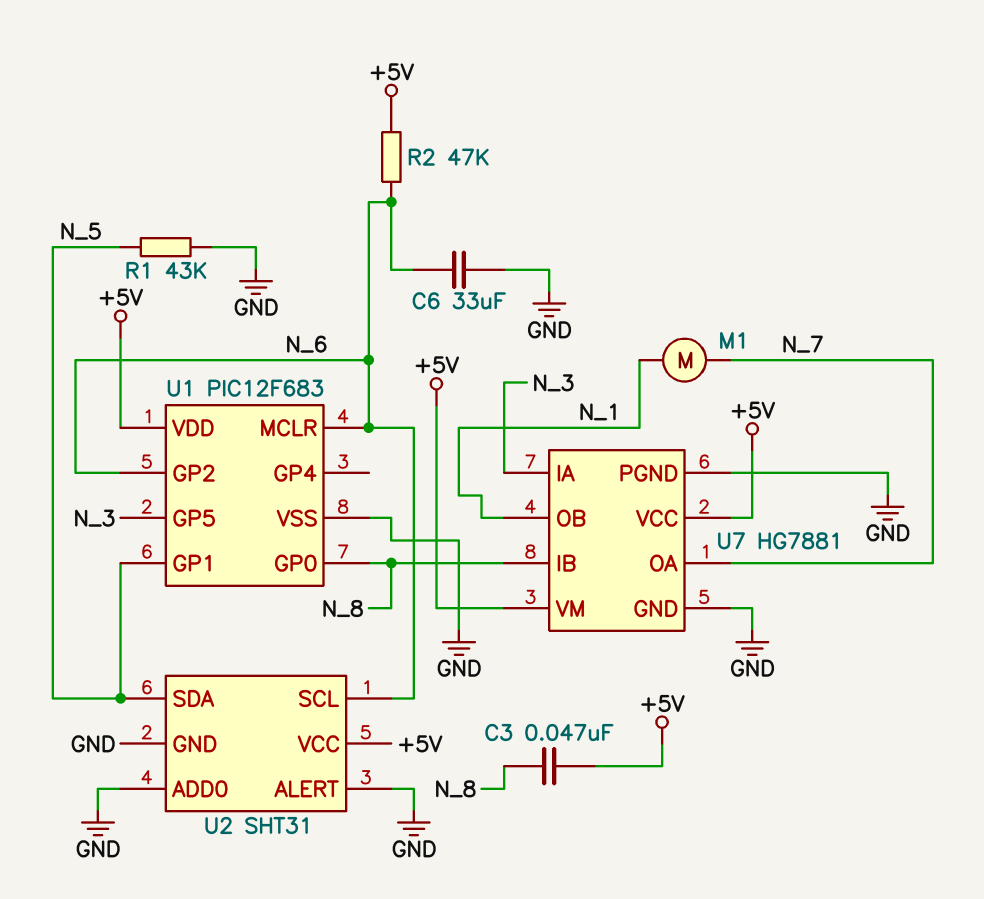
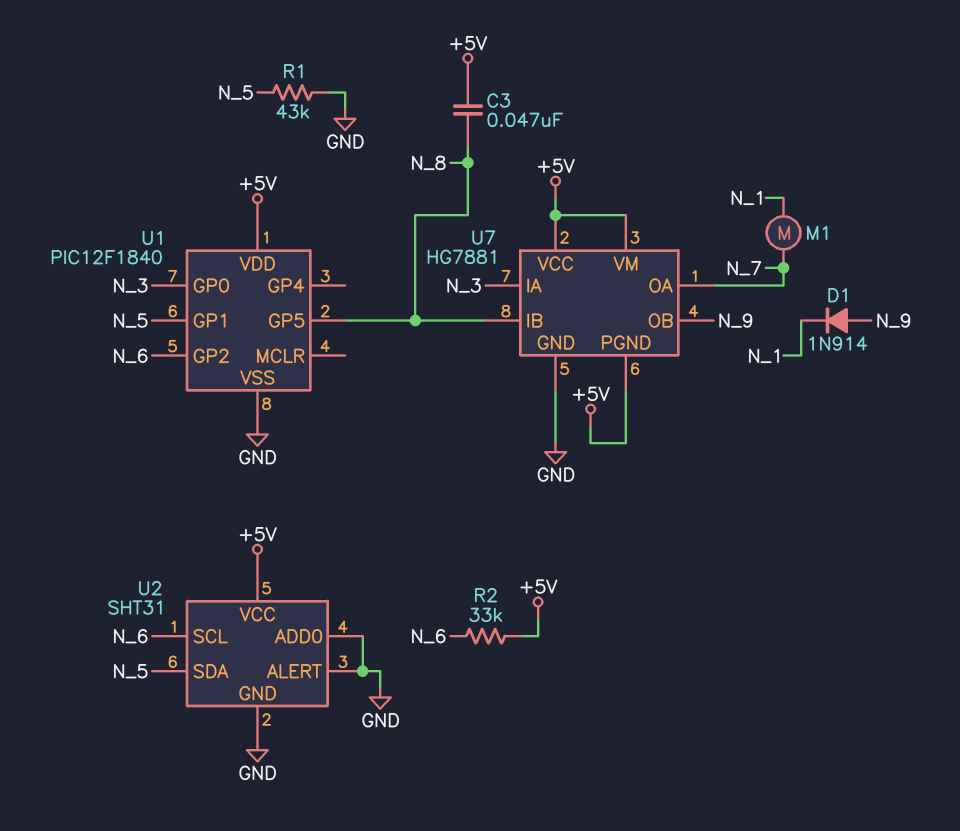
C6: 33uF (GND, N_6) -> none
D1: none -> diode 1N914 (A N_9, K N_1)
R2: 47k (+5V, N_6) -> 33k (+5V, N_6)
U1: PIC12F683 -> PIC12F1840
U1 pin GP0: N_8 -> N_3
U1 pin GP5: N_3 -> N_8
U1 pin MCLR: N_6 -> none
U7 pin OB: N_1 -> N_9
U7 pin PGND: GND -> +5V

